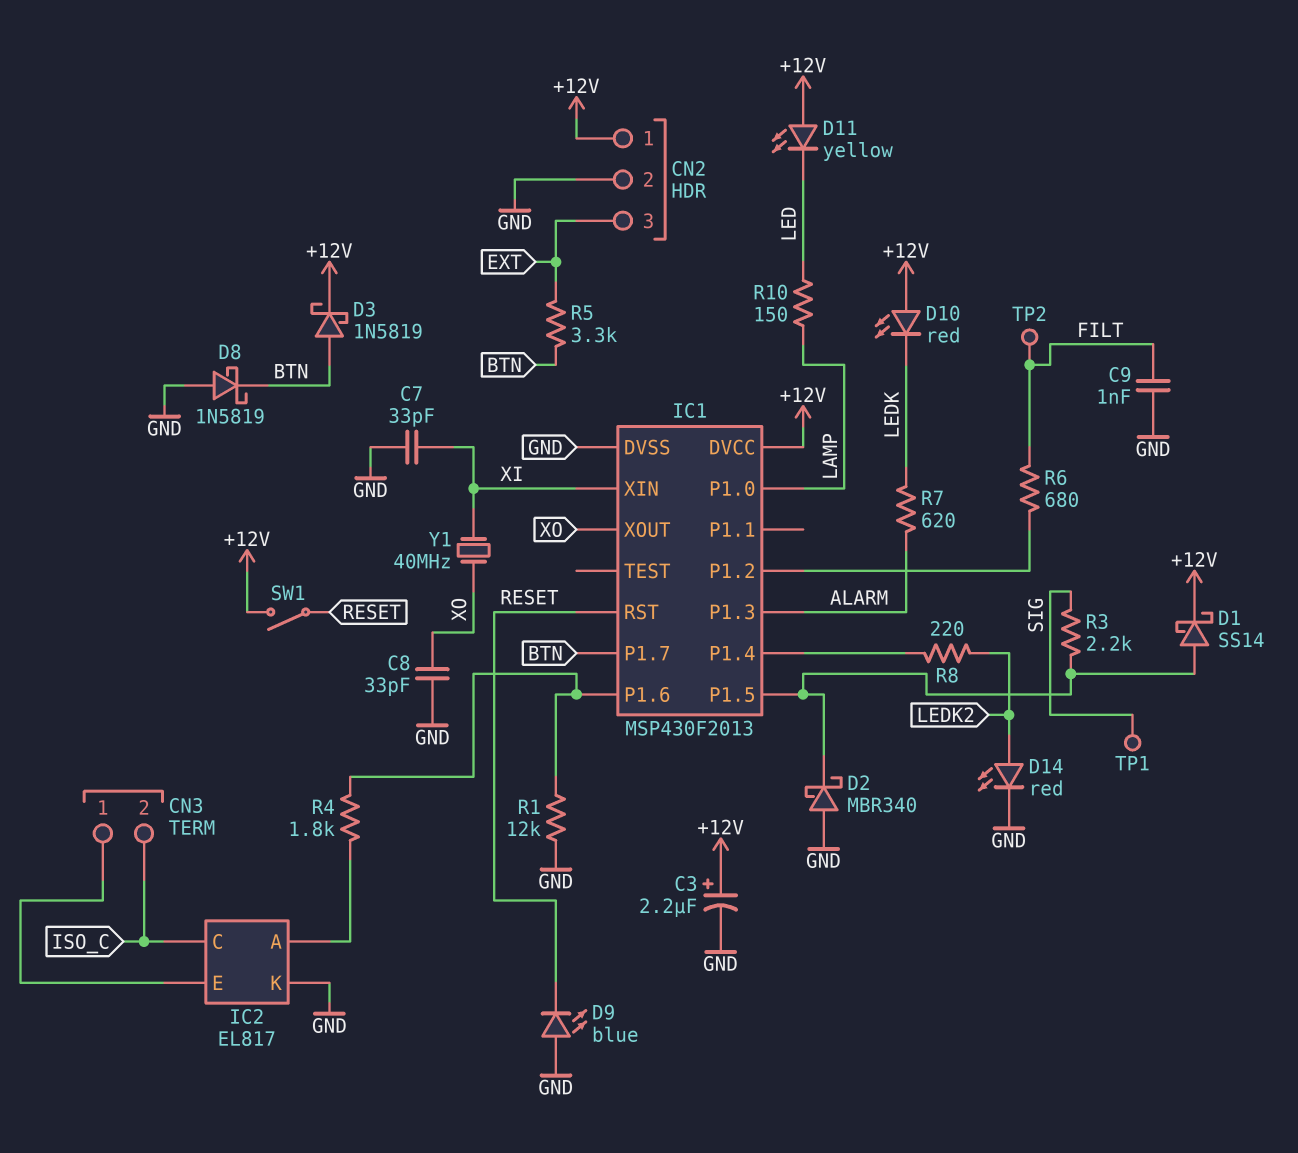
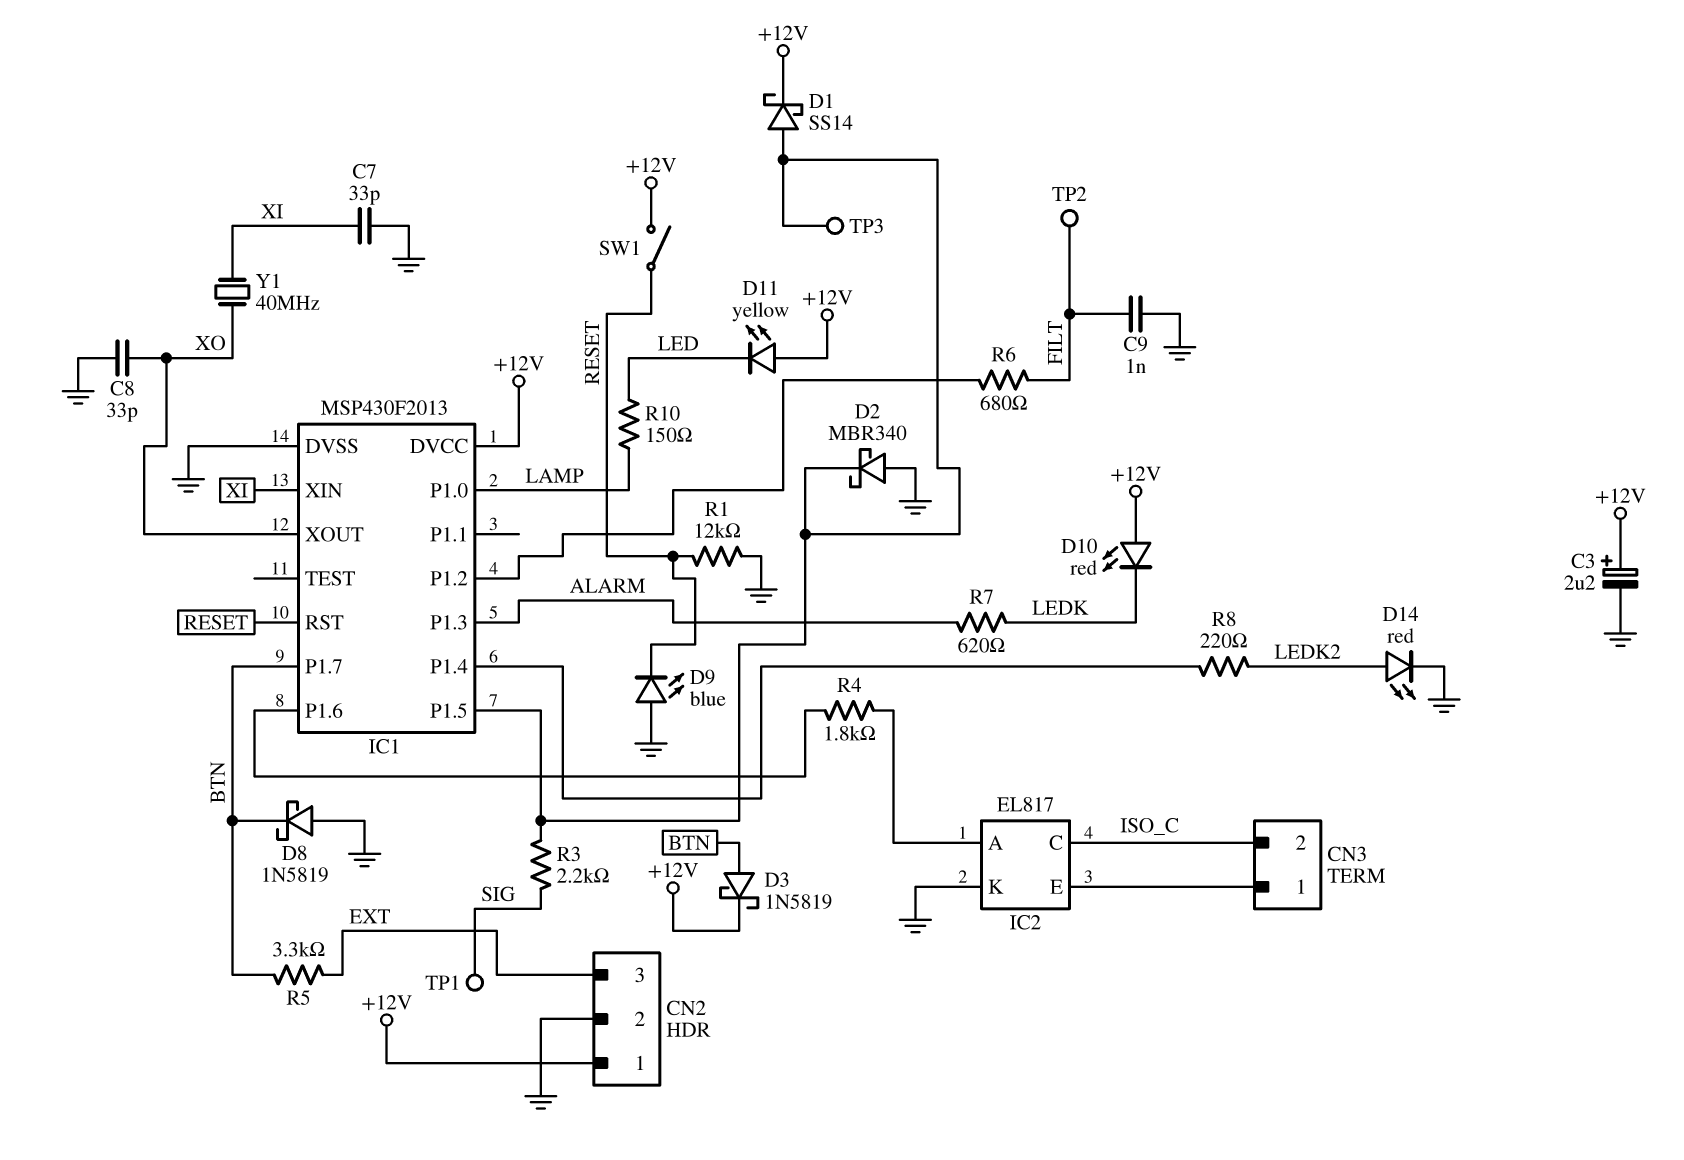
R1: 12k (GND, IC1/P1.6) -> 12k (GND, RESET)
TP3: none -> test point (IC1/P1.5)

